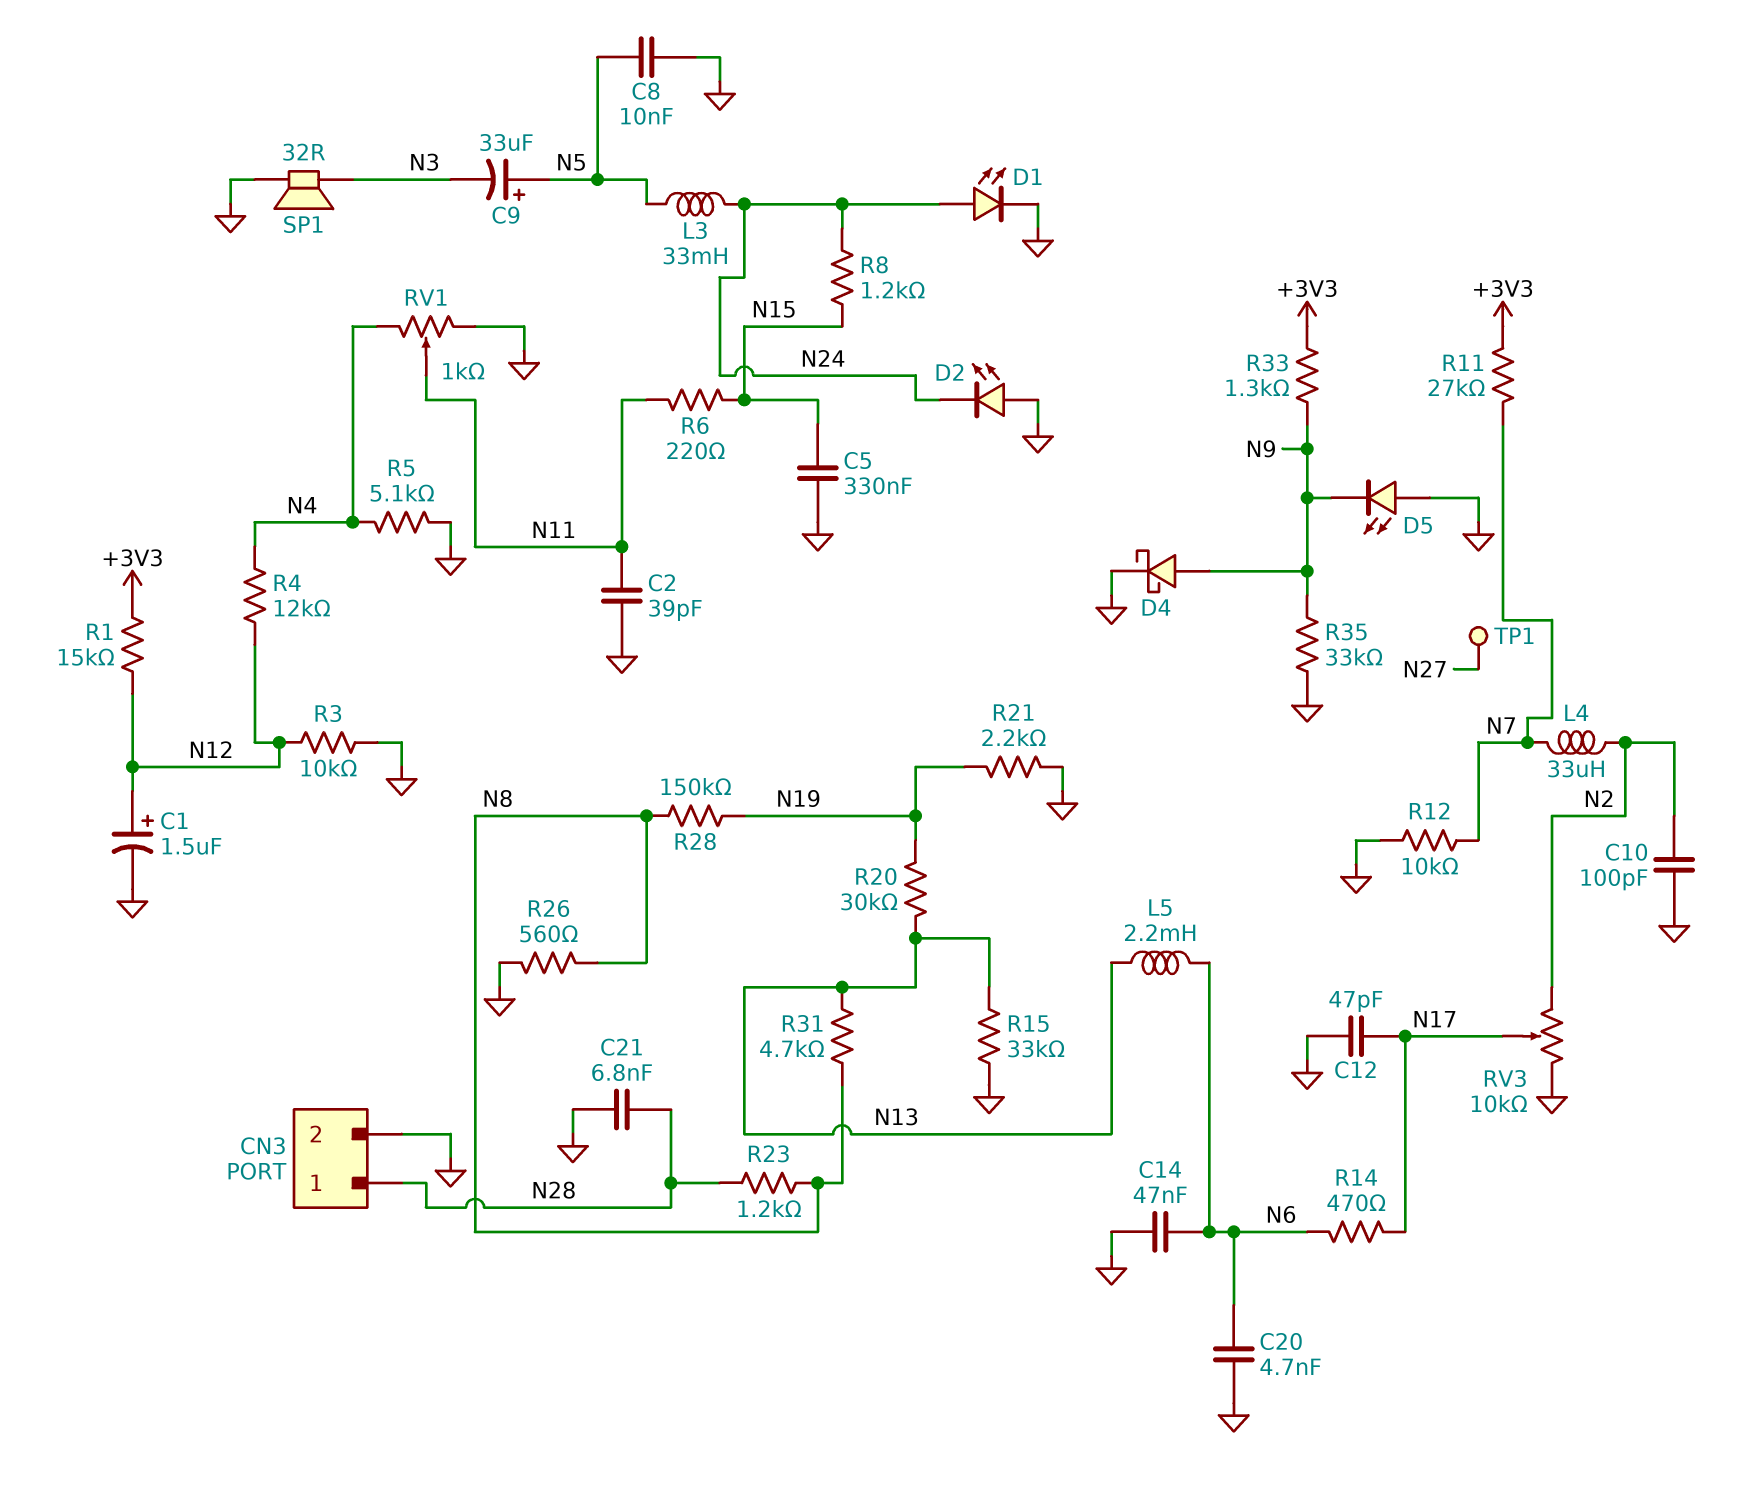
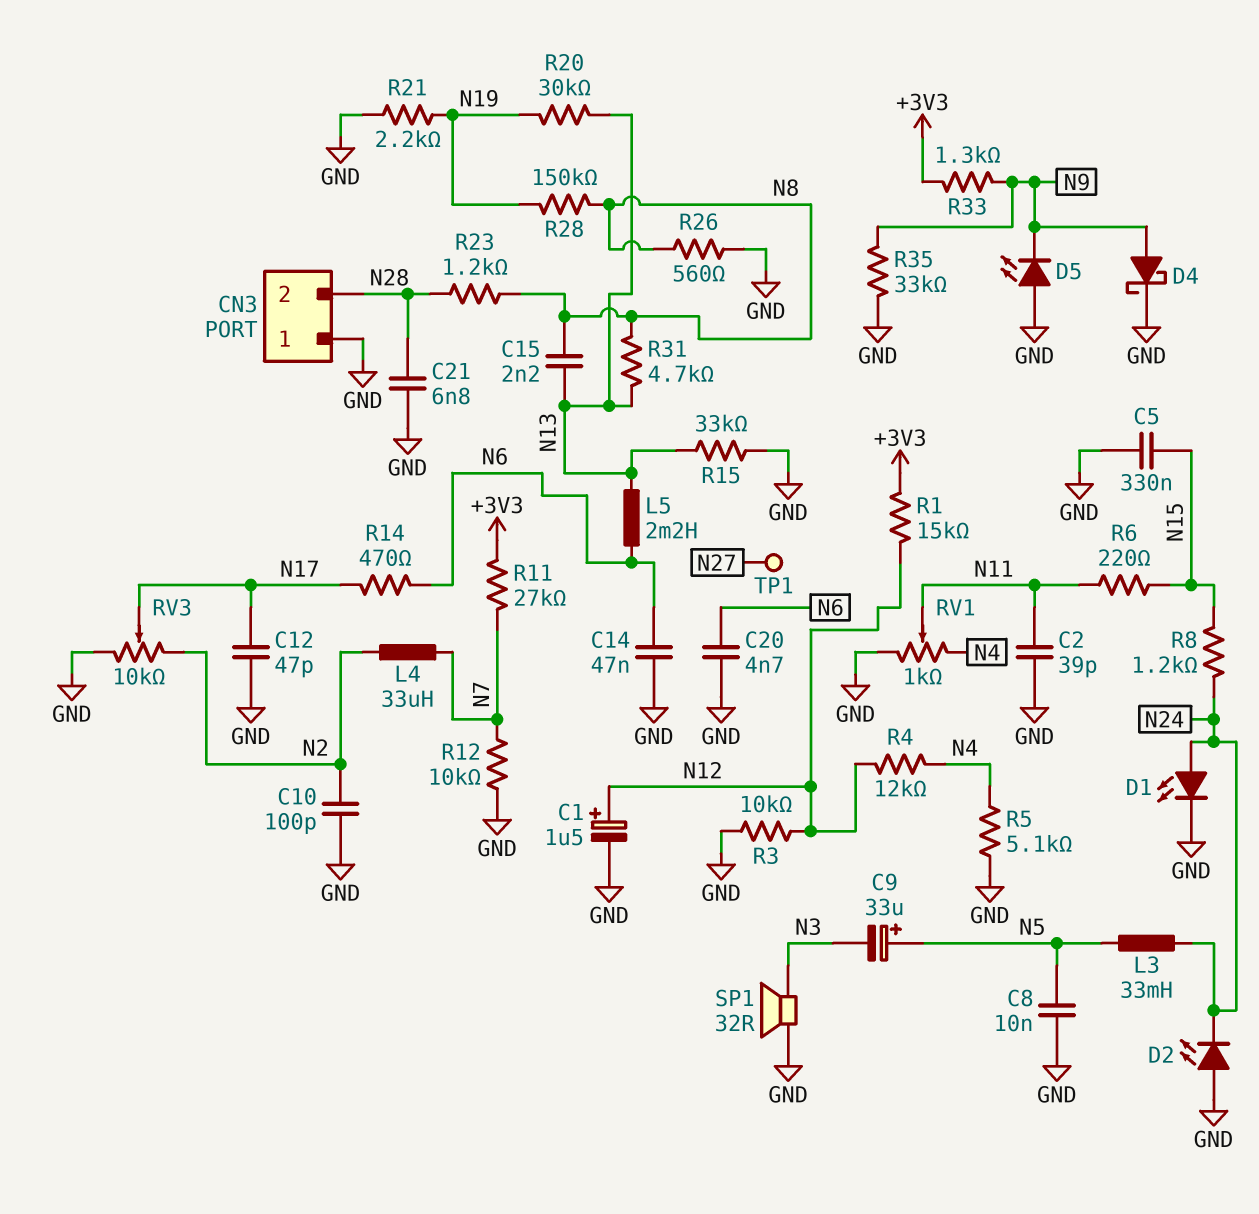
C15: none -> 2.2nF (N8, N13)
CN3 pin 1: N28 -> GND
CN3 pin 2: GND -> N28

